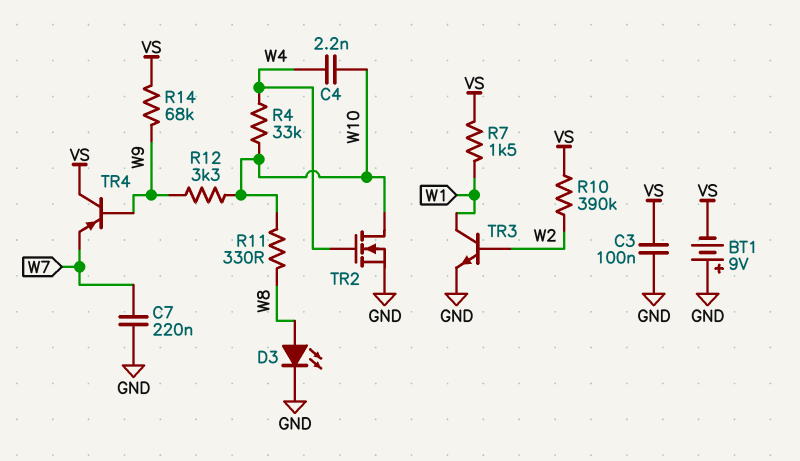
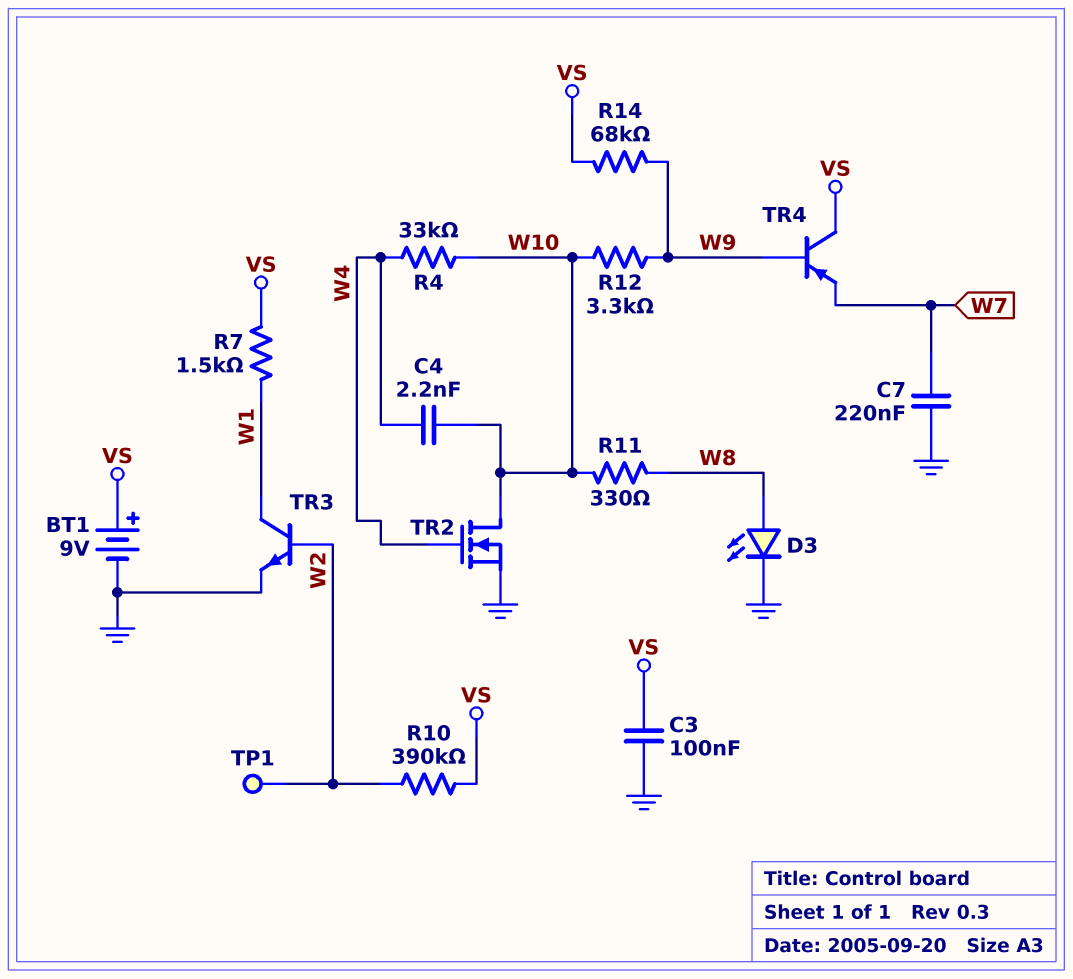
BT1: 9V (plus GND, minus VS) -> 9V (plus VS, minus GND)
TP1: none -> test point (W2)

